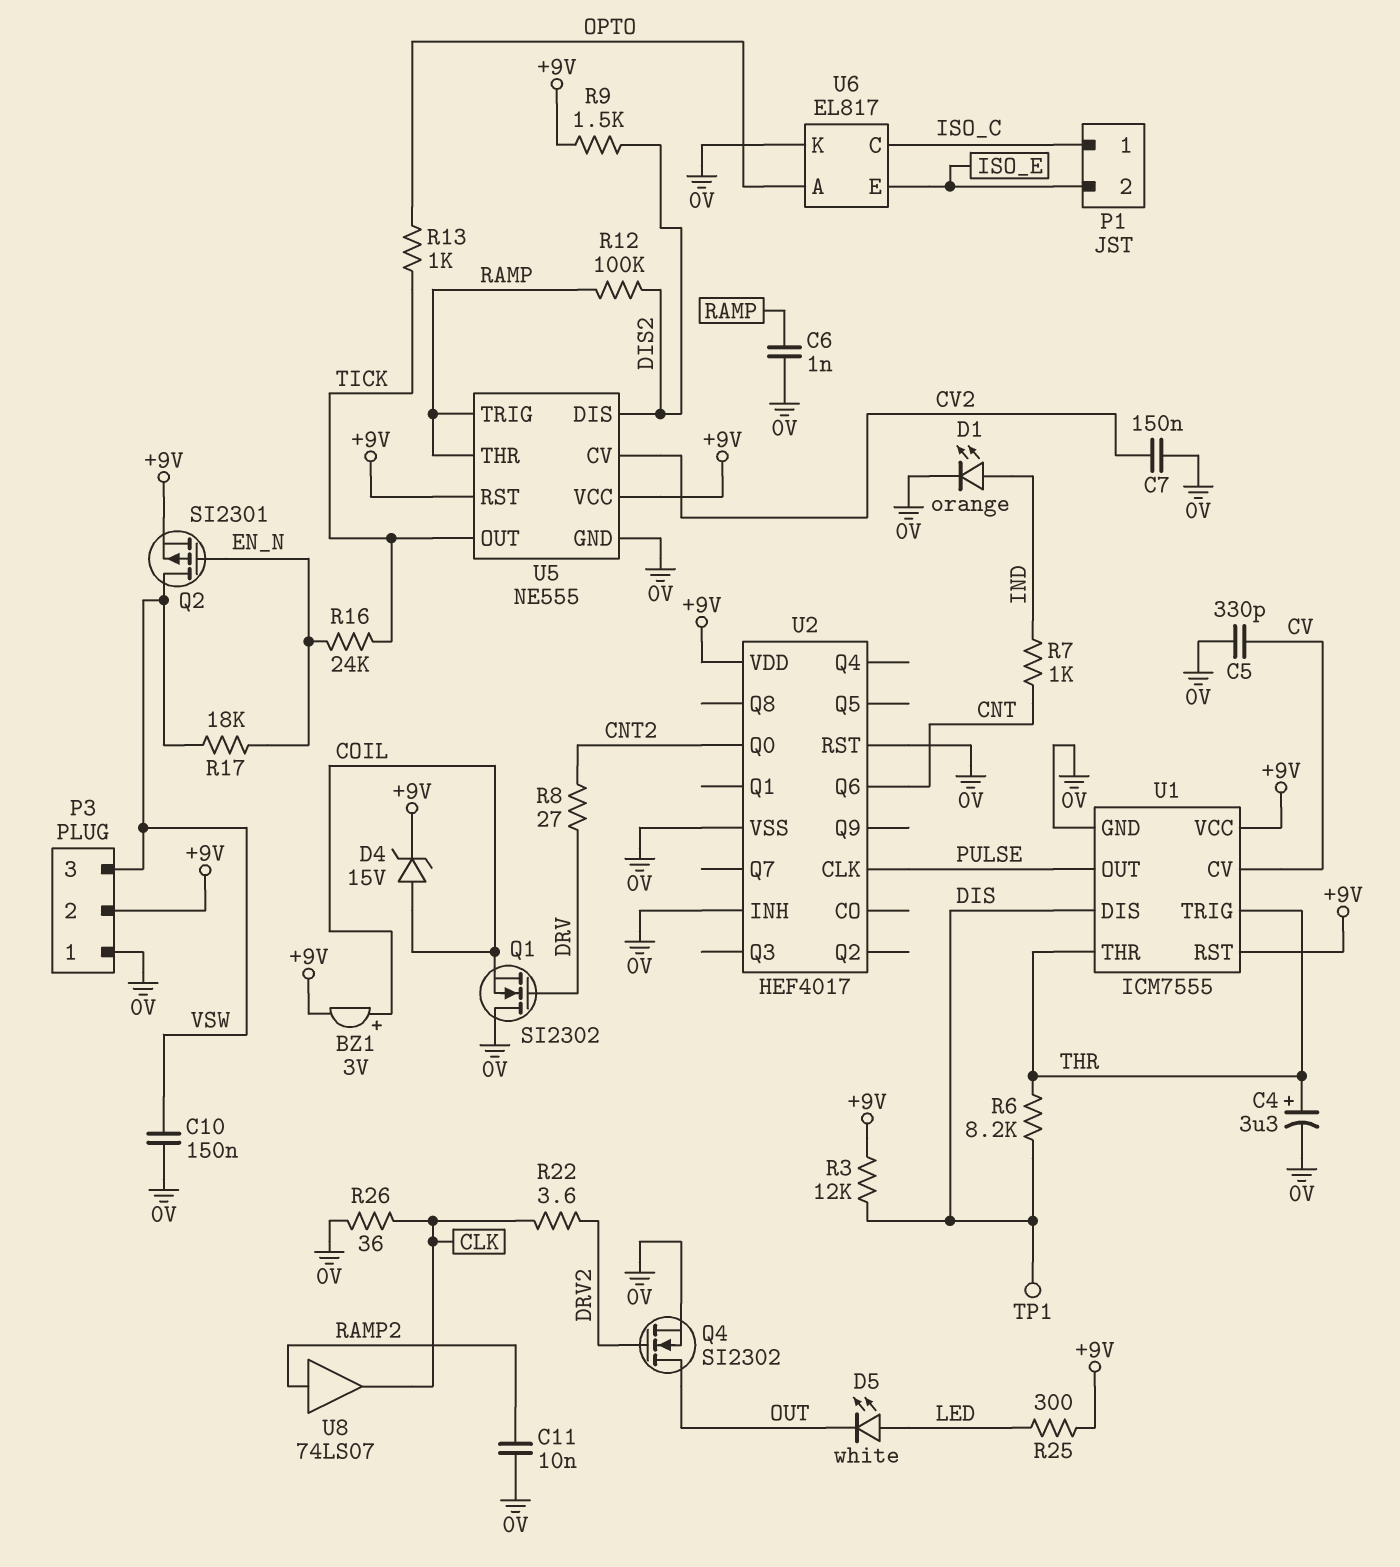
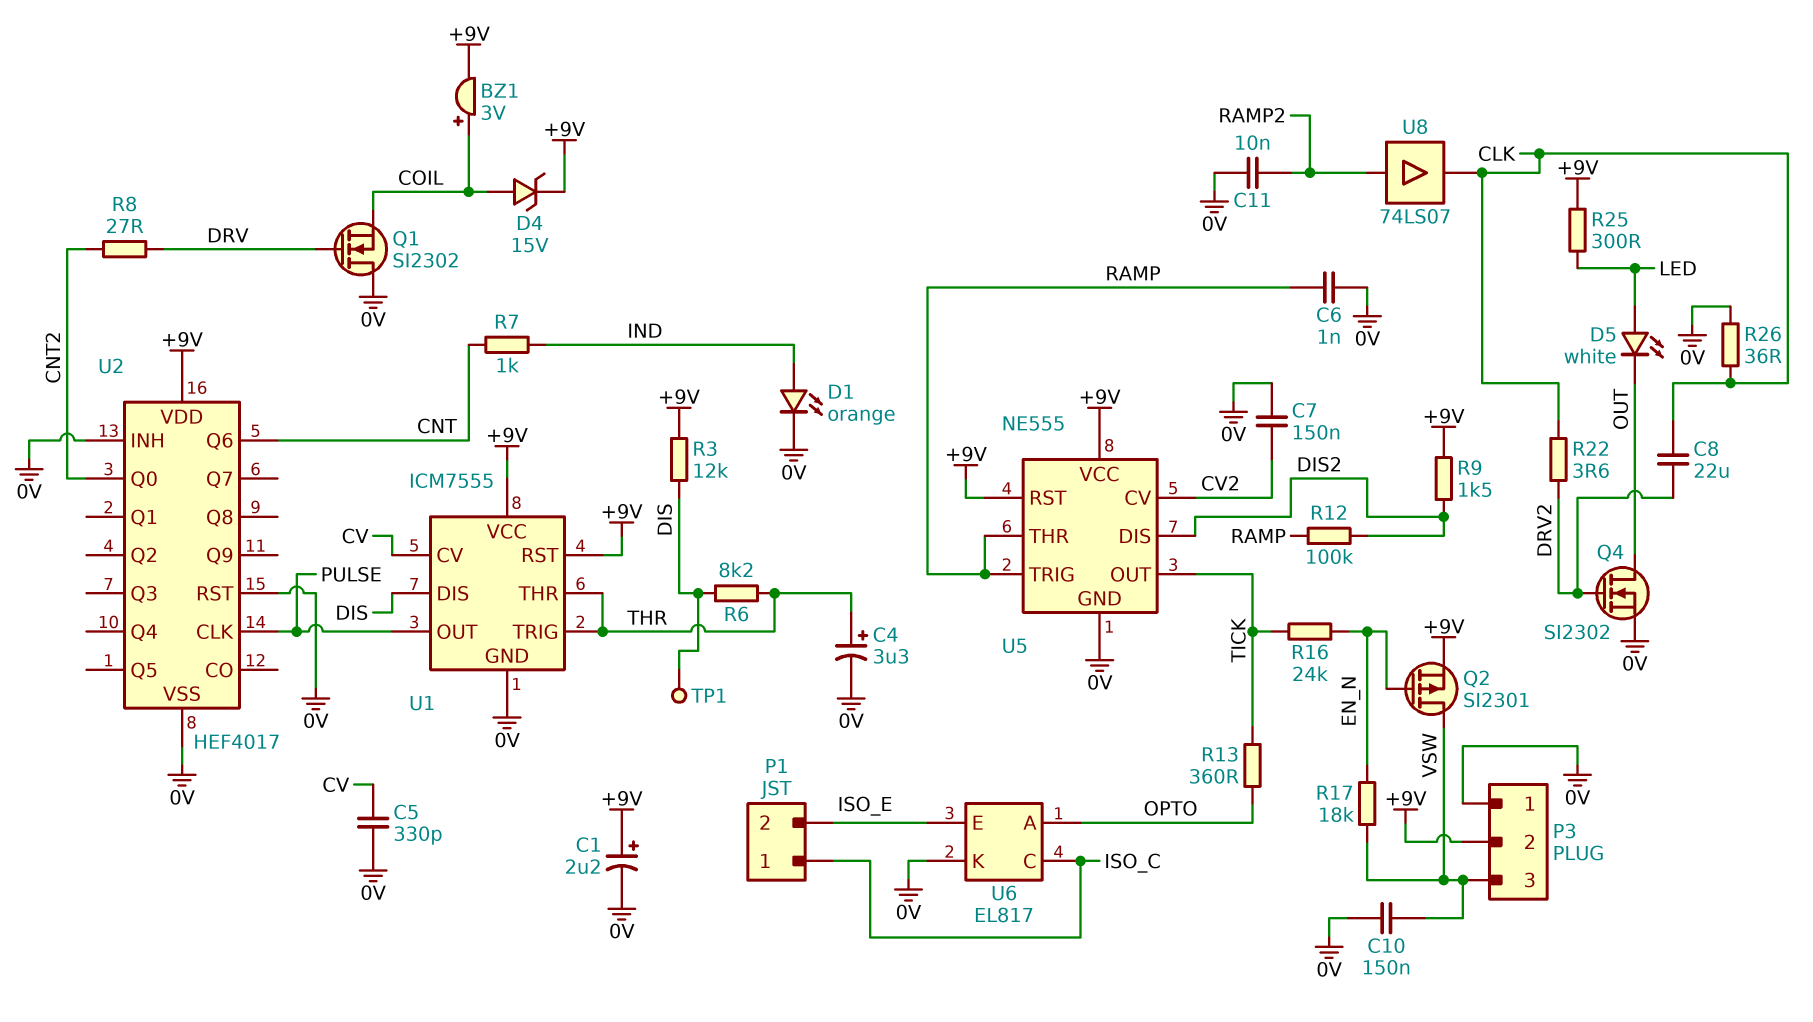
C1: none -> 2.2uF (plus +9V, minus 0V)
C8: none -> 22uF (CLK, DRV2)
R13: 1k (OPTO, TICK) -> 360 (OPTO, TICK)

